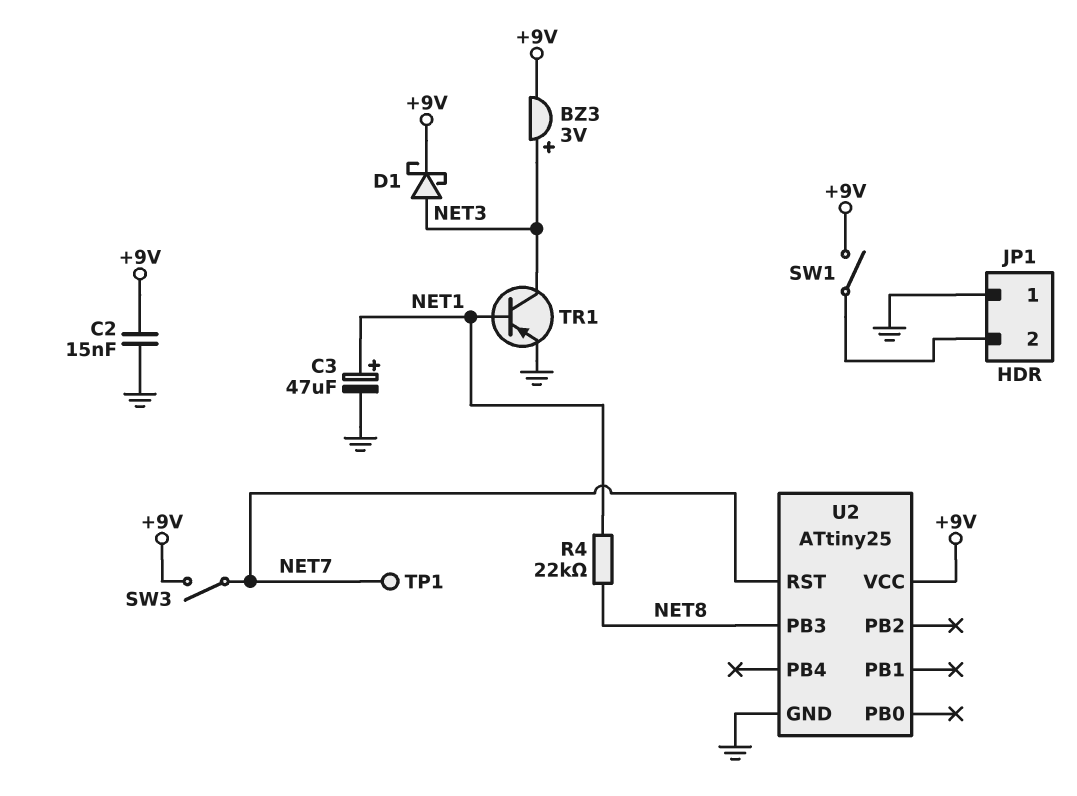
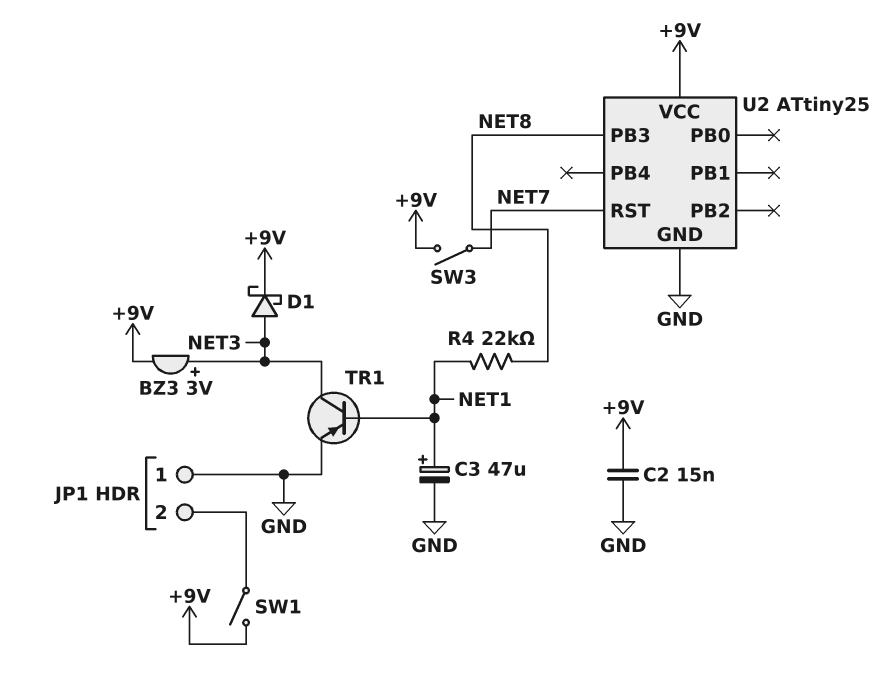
TP1: test point (NET7) -> none

